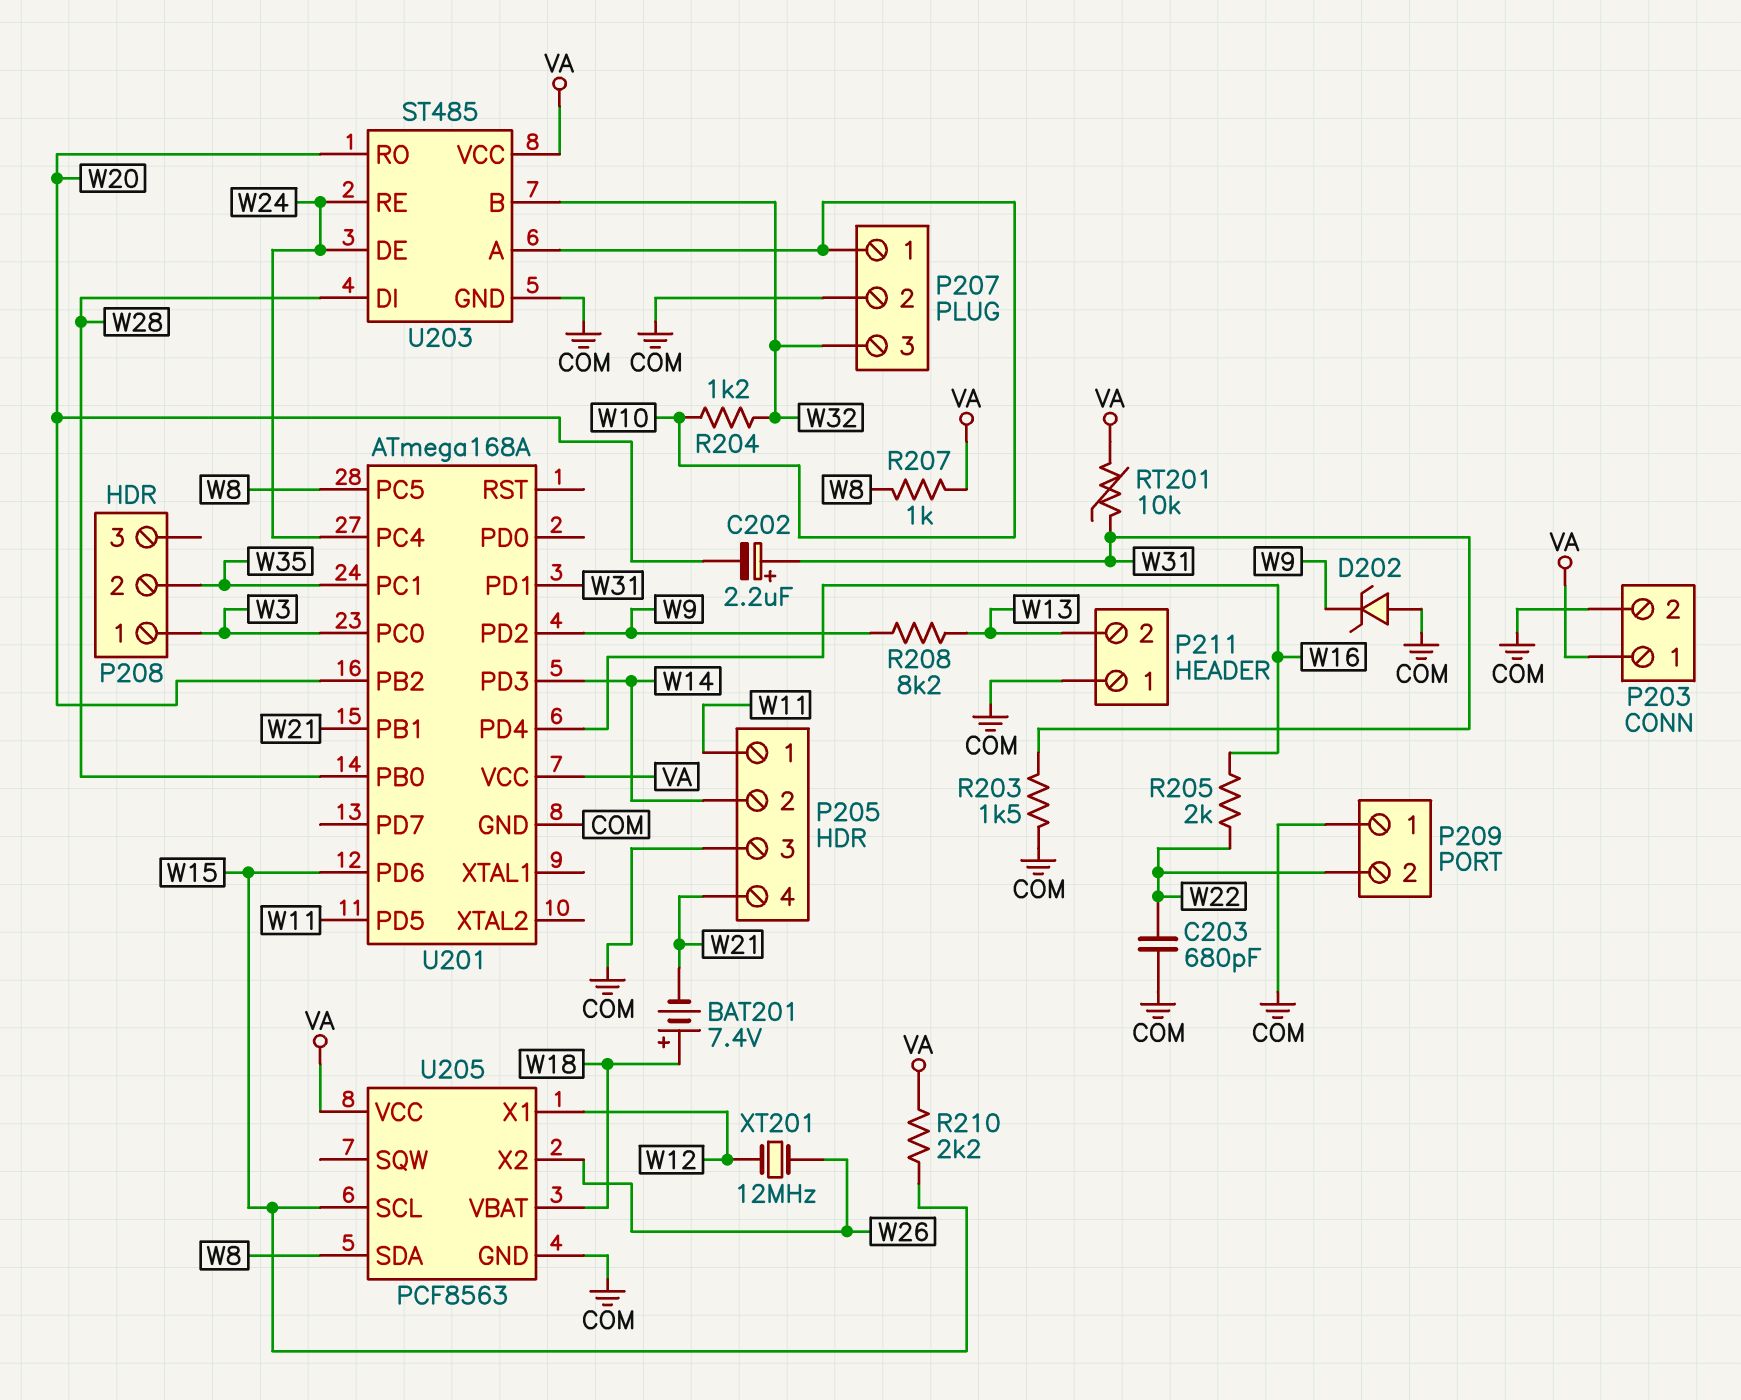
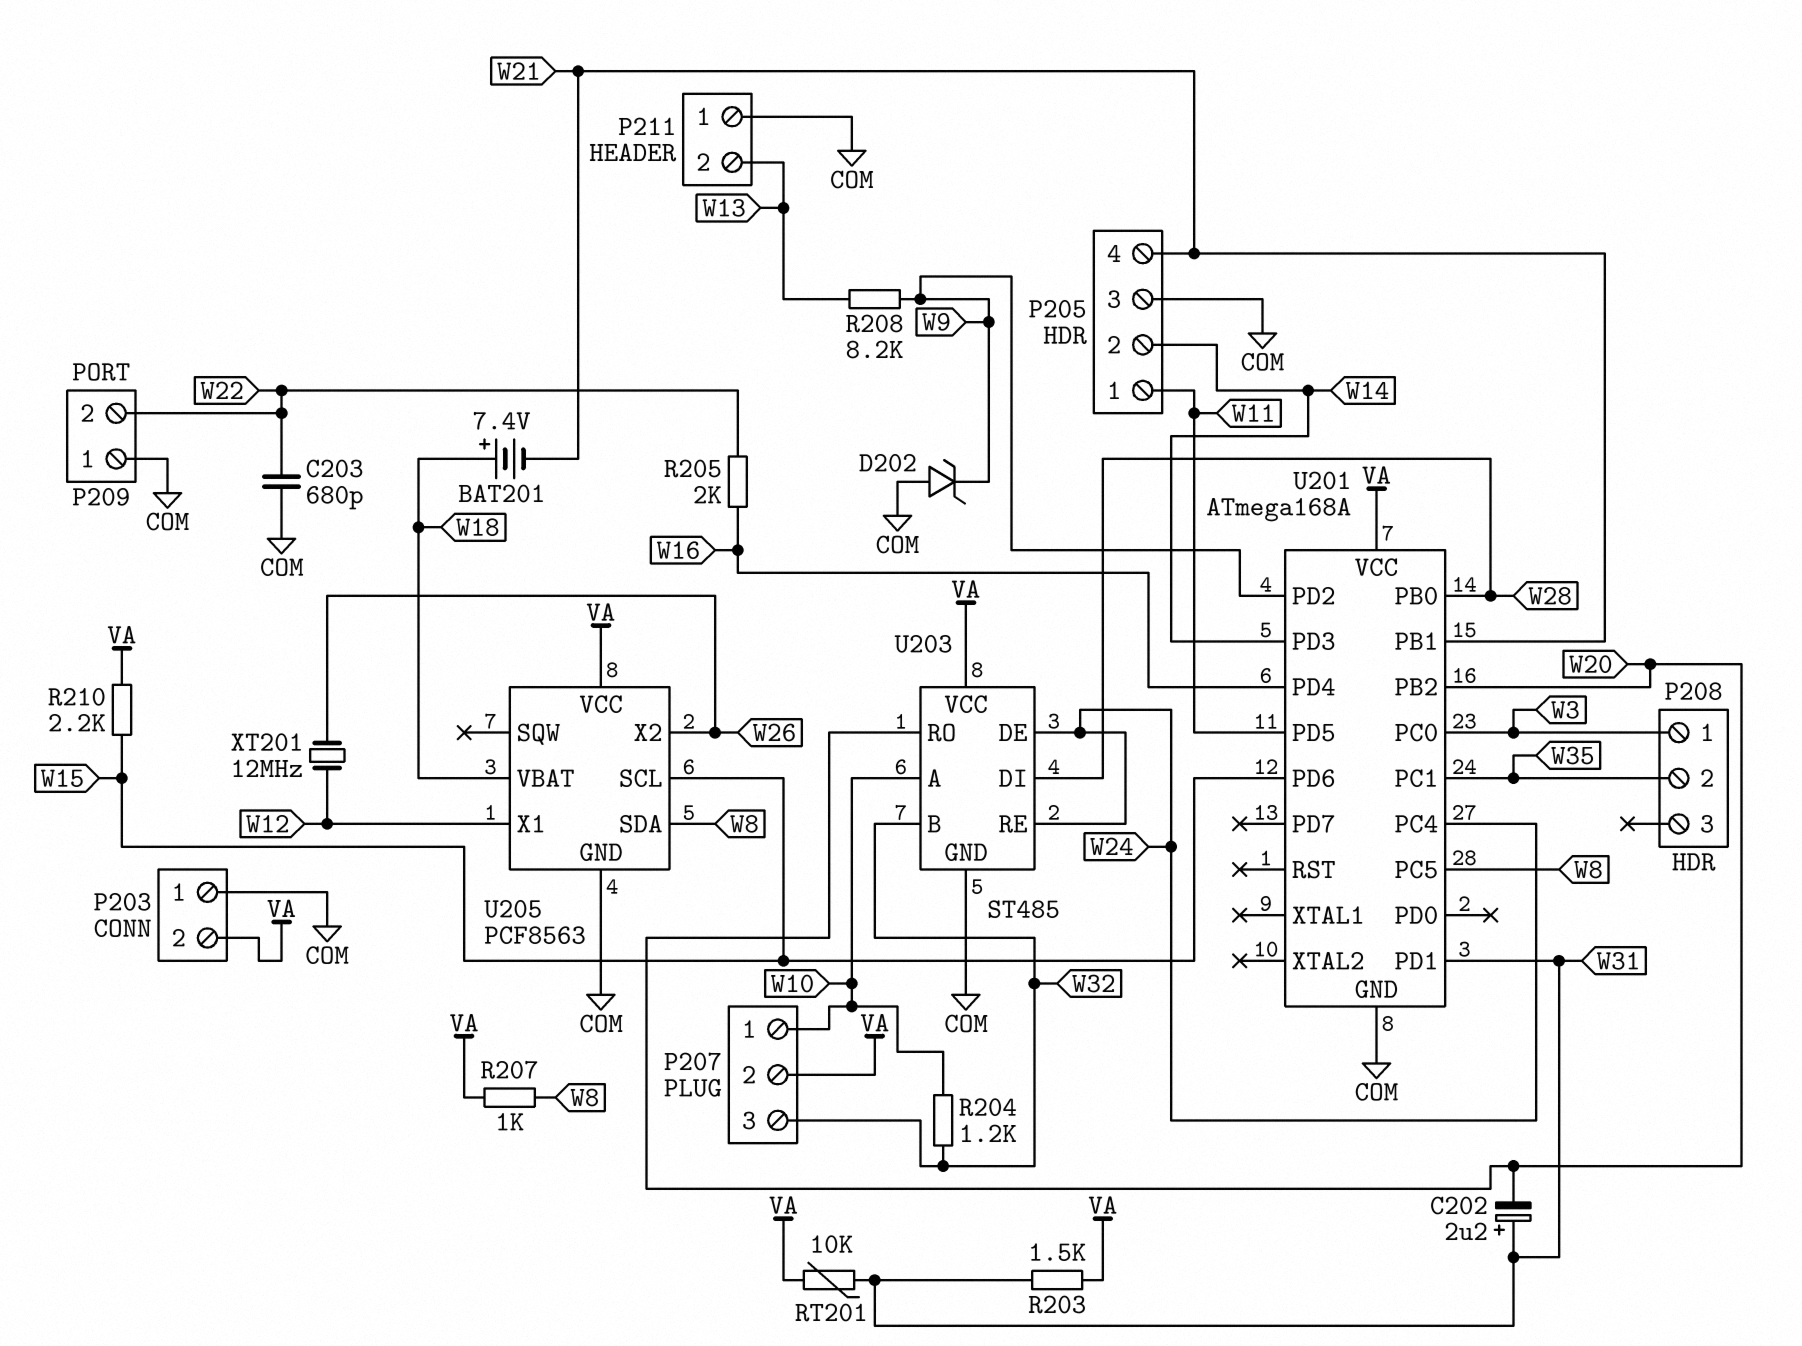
P203 pin 1: VA -> COM
P203 pin 2: COM -> VA
P207 pin 2: COM -> VA
R203: 1.5k (COM, W31) -> 1.5k (VA, W31)

